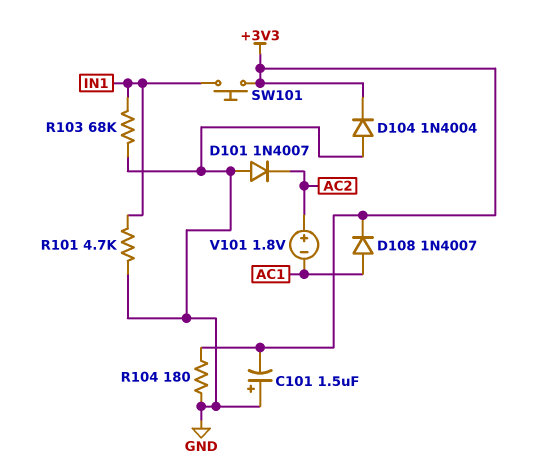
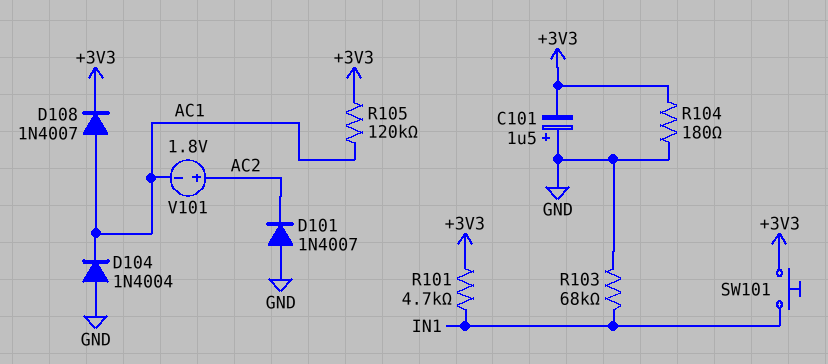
D104: diode 1N4004 (A GND, K +3V3) -> diode 1N4004 (A GND, K AC1)
R101: 4.7k (GND, IN1) -> 4.7k (+3V3, IN1)
R105: none -> 120k (+3V3, AC1)

